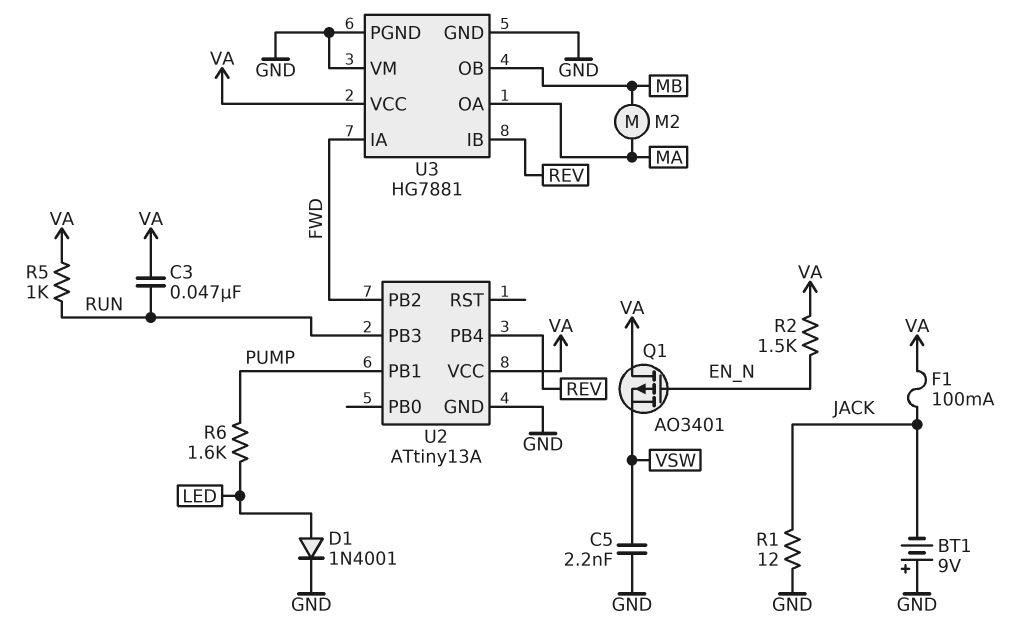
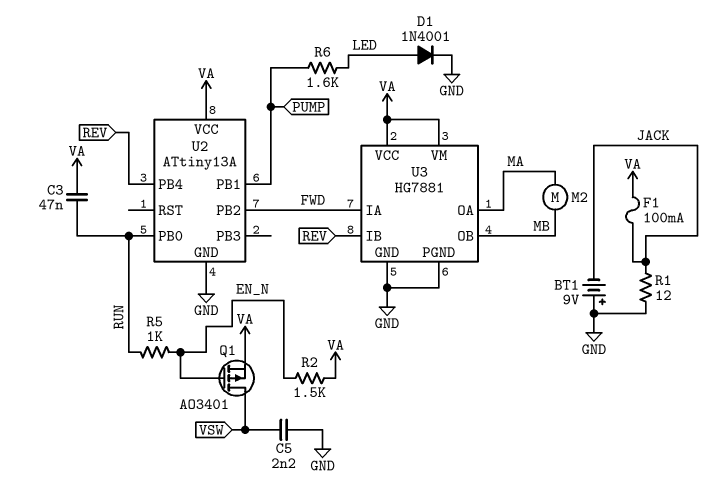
Q1: PMOS AO3401 (G EN_N, D VA, S VSW) -> PMOS AO3401 (G EN_N, D VSW, S VA)
R5: 1k (RUN, VA) -> 1k (EN_N, RUN)
U2 pin PB0: none -> RUN
U2 pin PB3: RUN -> none
U3 pin VM: GND -> VA

